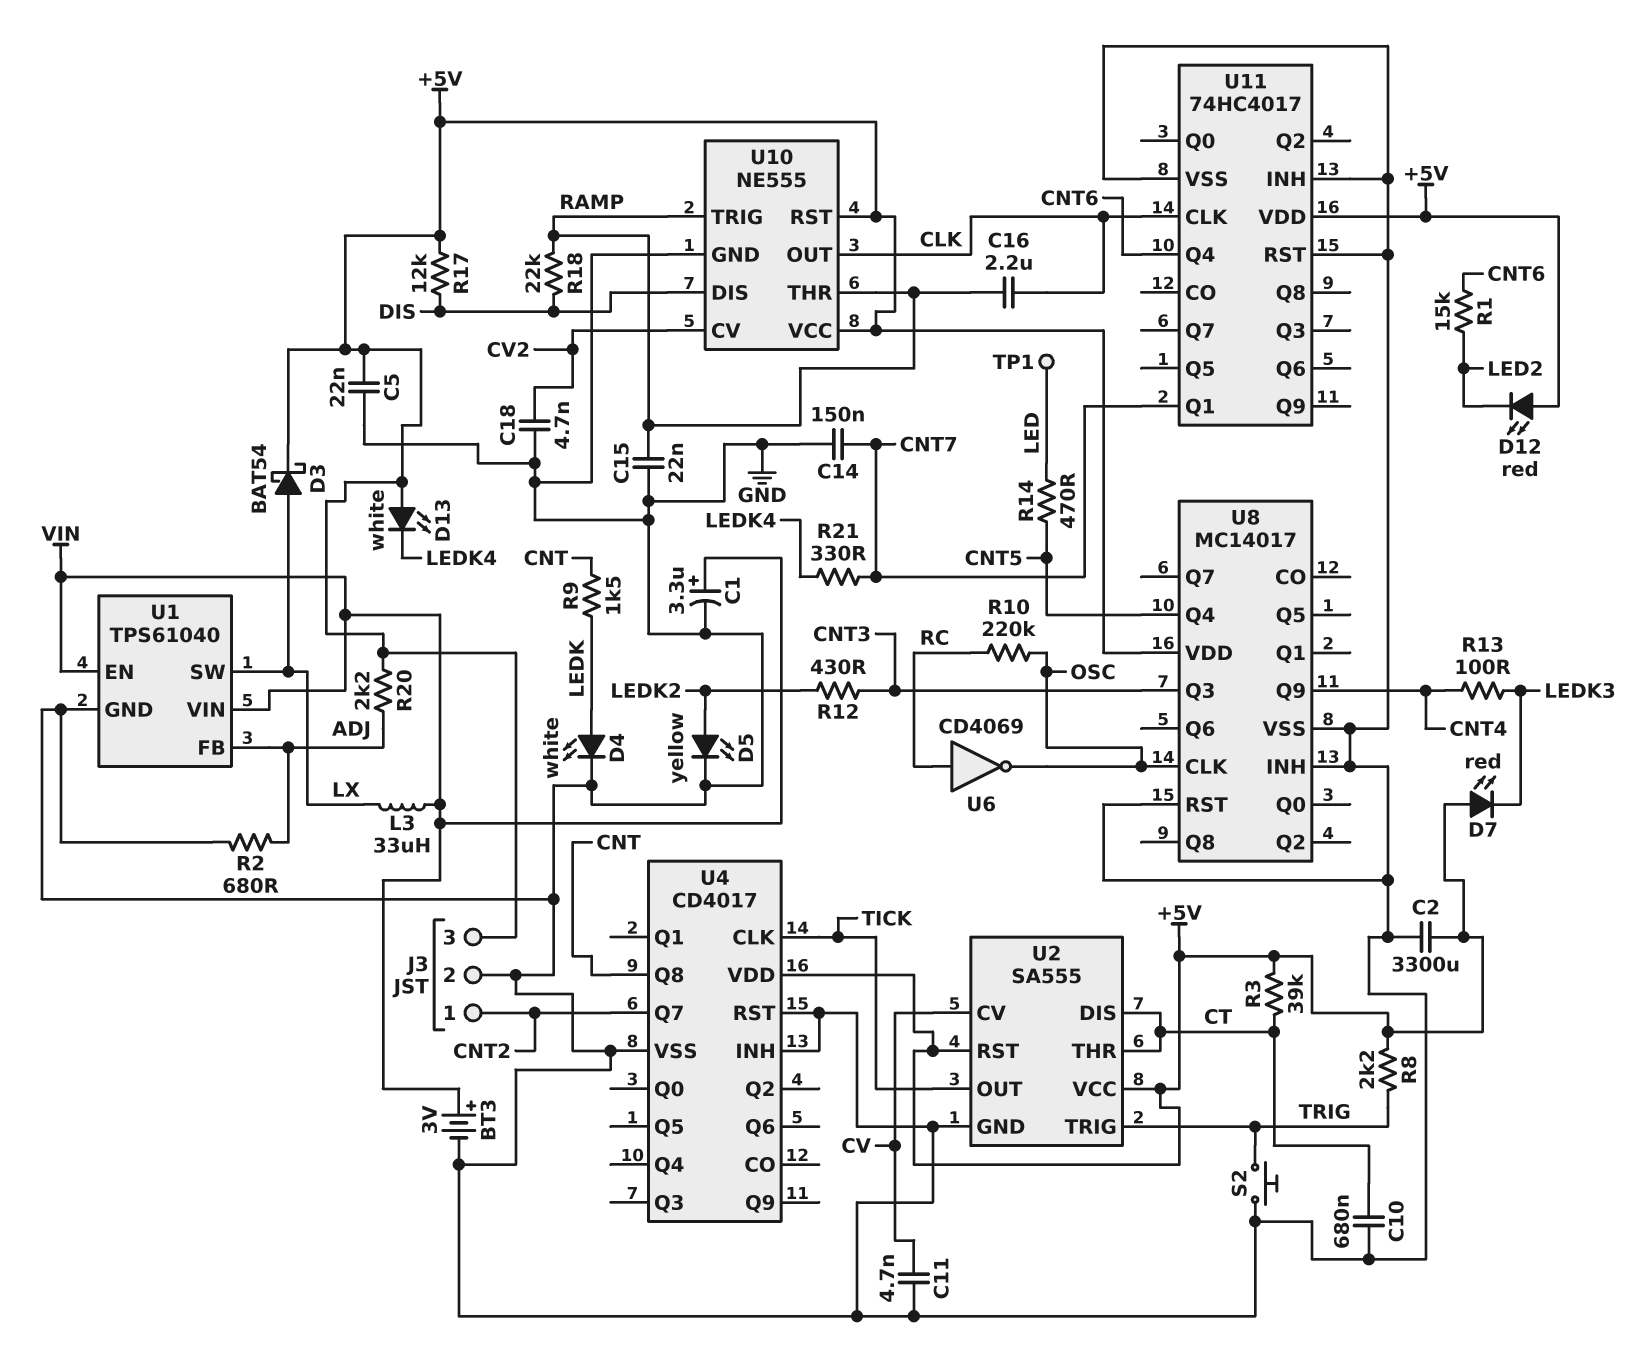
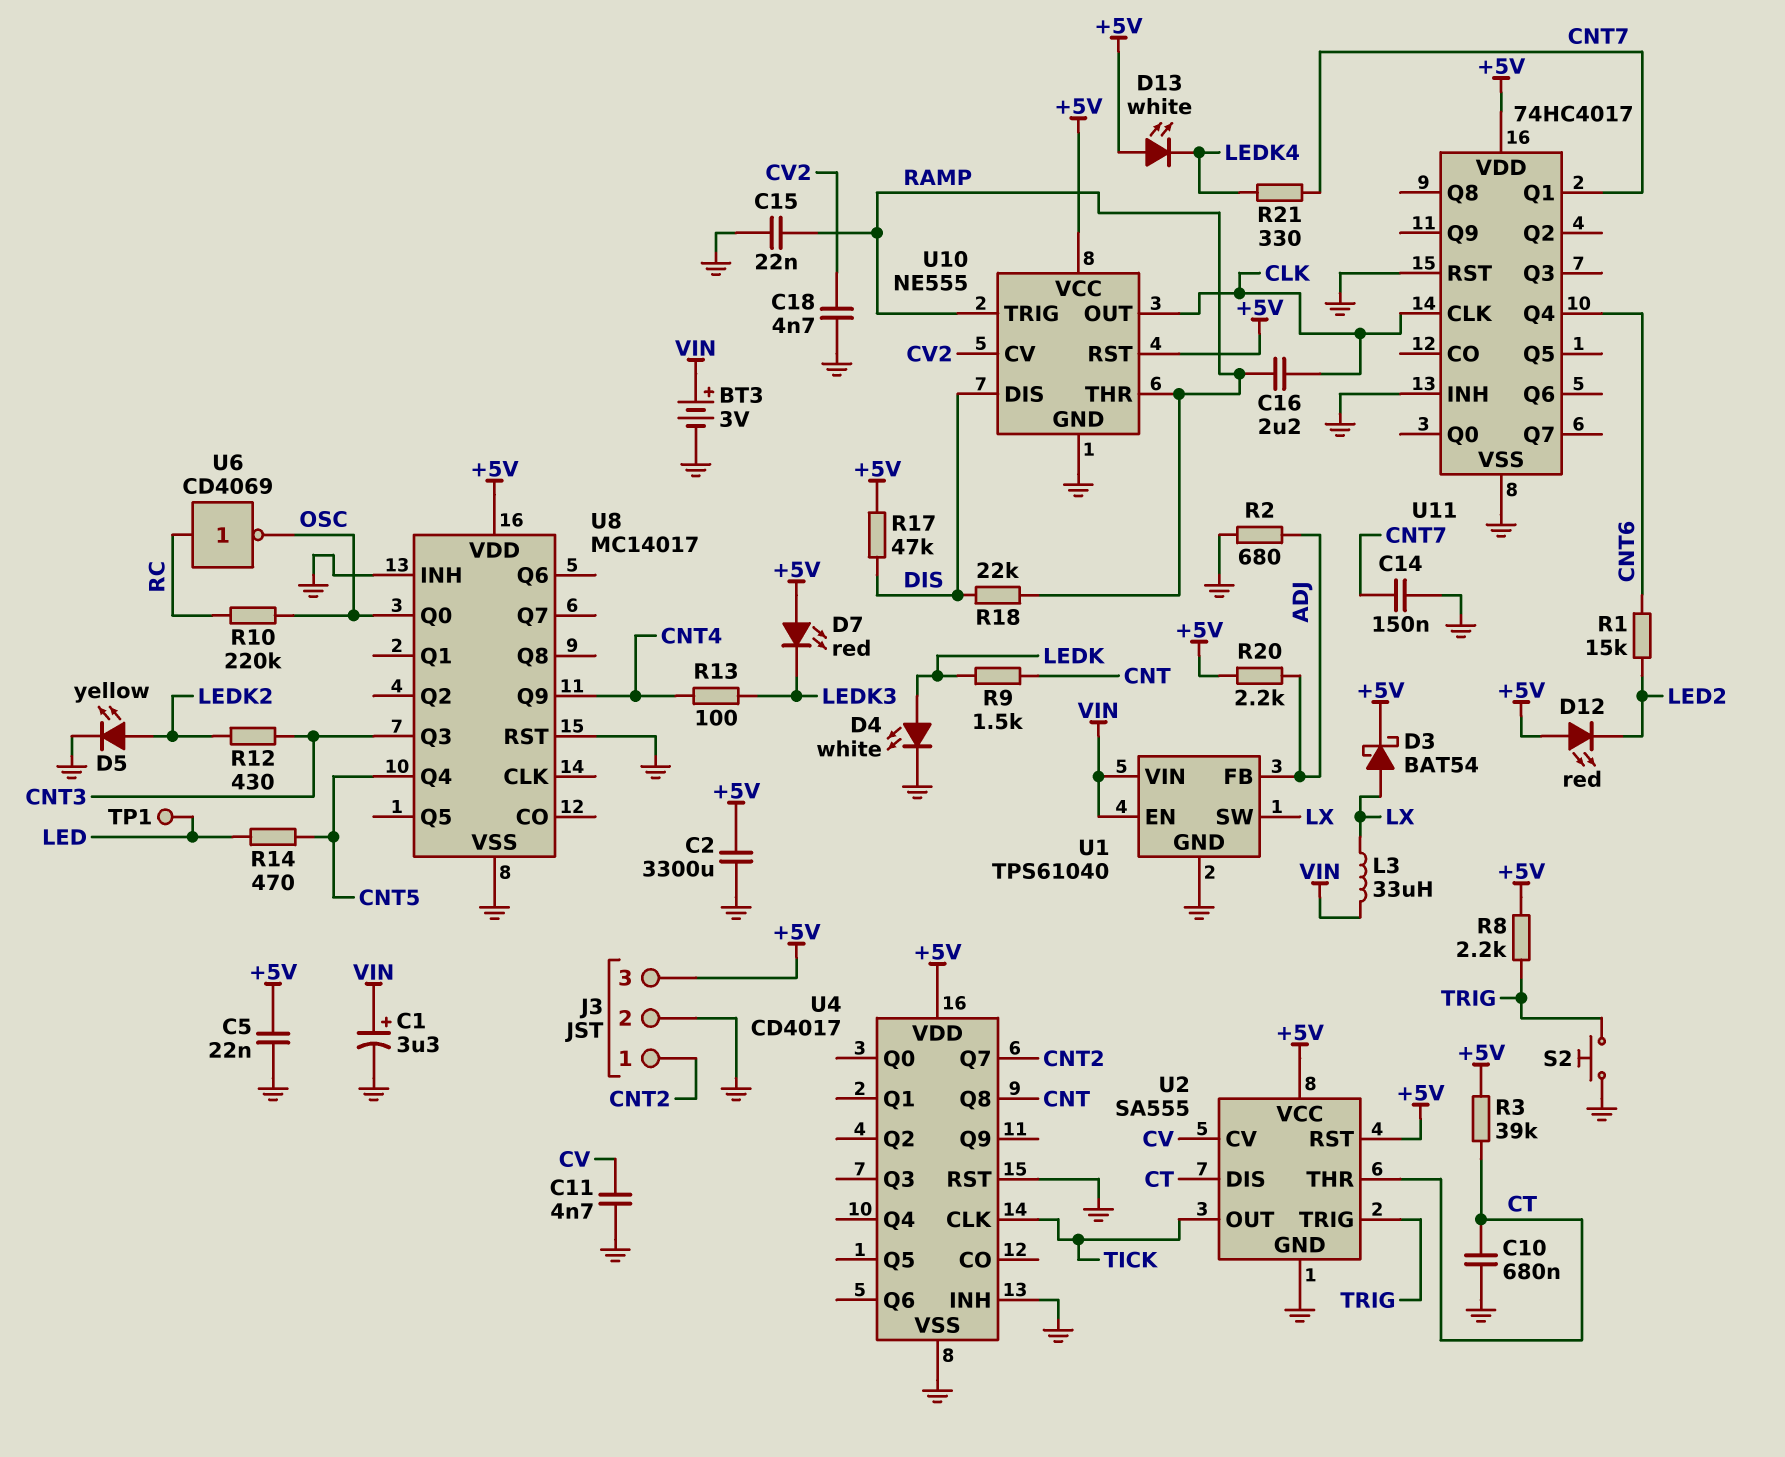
R17: 12k (+5V, DIS) -> 47k (+5V, DIS)
U8 pin CLK: OSC -> none
U8 pin Q0: none -> OSC

